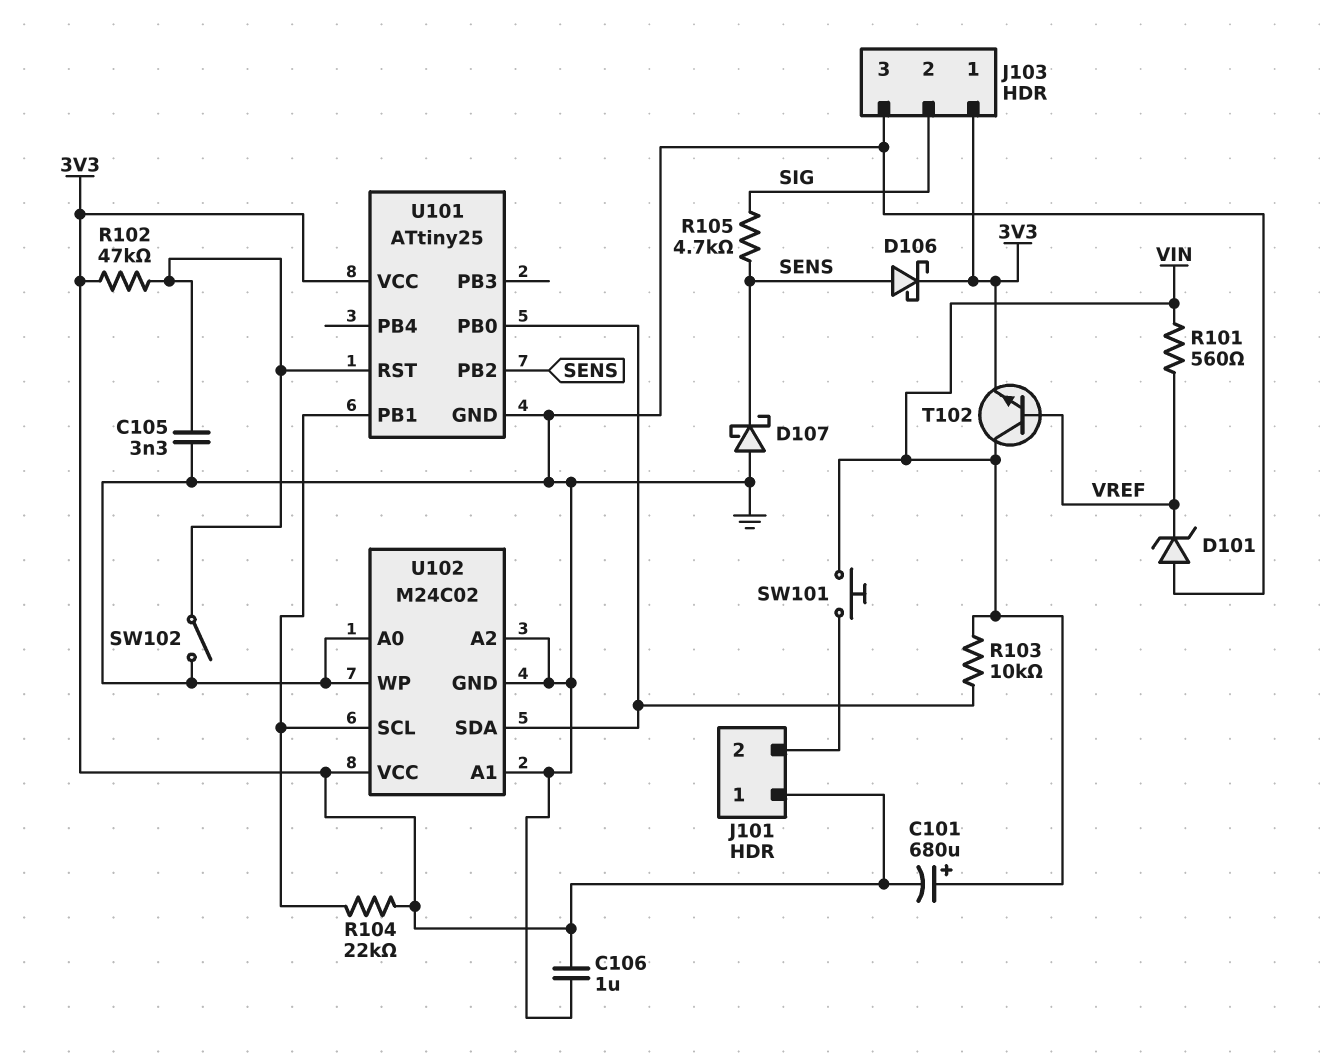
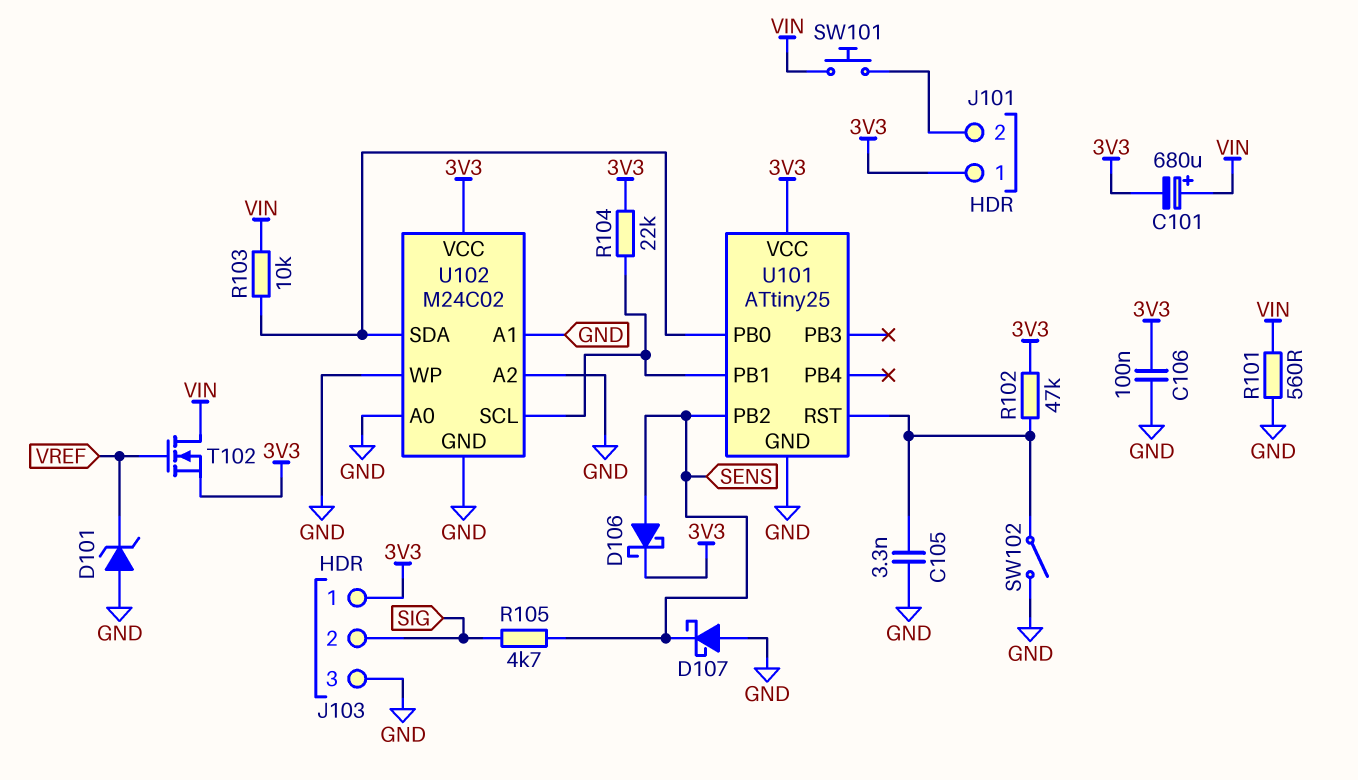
C106: 1uF (3V3, GND) -> 100nF (3V3, GND)
R101: 560 (VIN, VREF) -> 560 (GND, VIN)
T102: NPN (B VREF, C VIN, E 3V3) -> NMOS (G VREF, D VIN, S 3V3)

